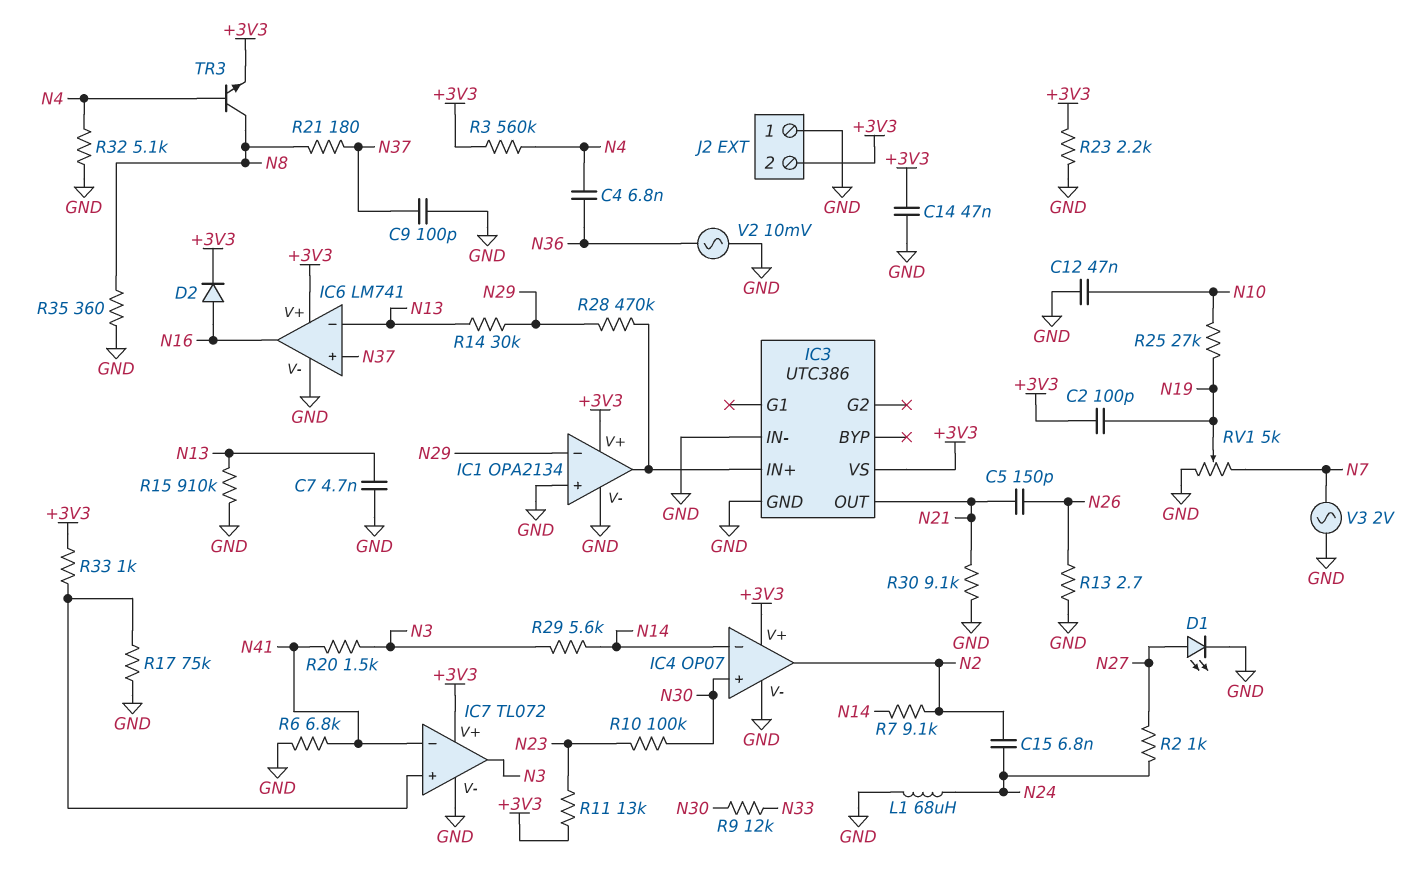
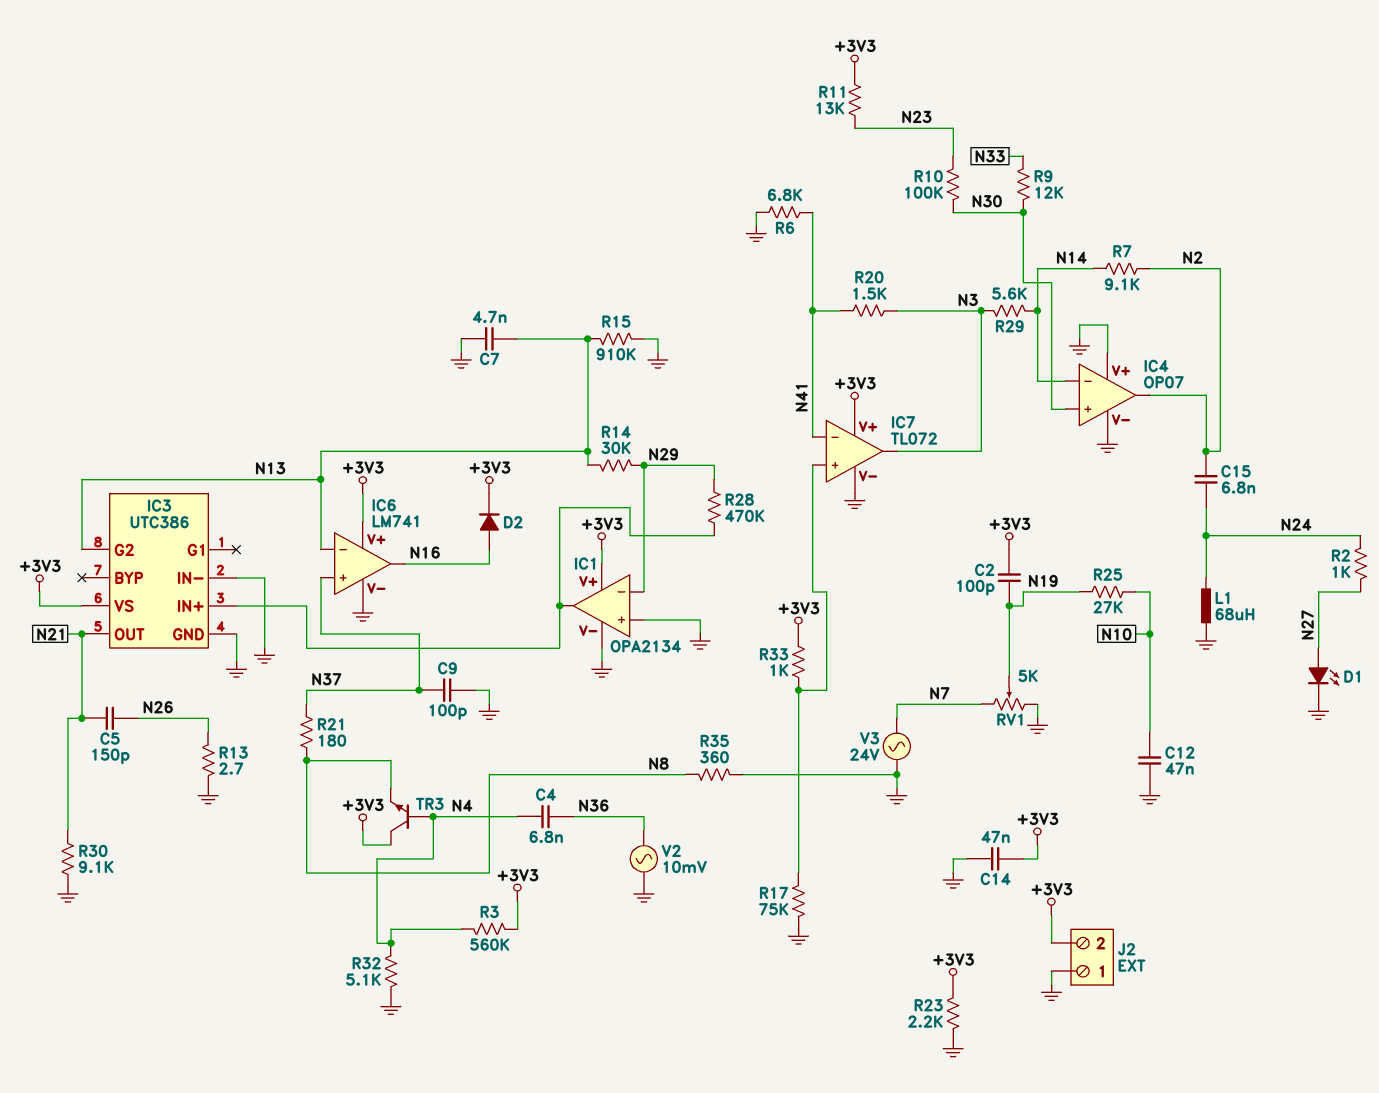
IC3 pin G2: none -> N13
IC4 pin V+: +3V3 -> GND
TR3: NPN (B N4, C N8, E +3V3) -> NPN (B N4, C +3V3, E N8)
V3: AC 2V (GND, N7) -> AC 24V (GND, N7)

